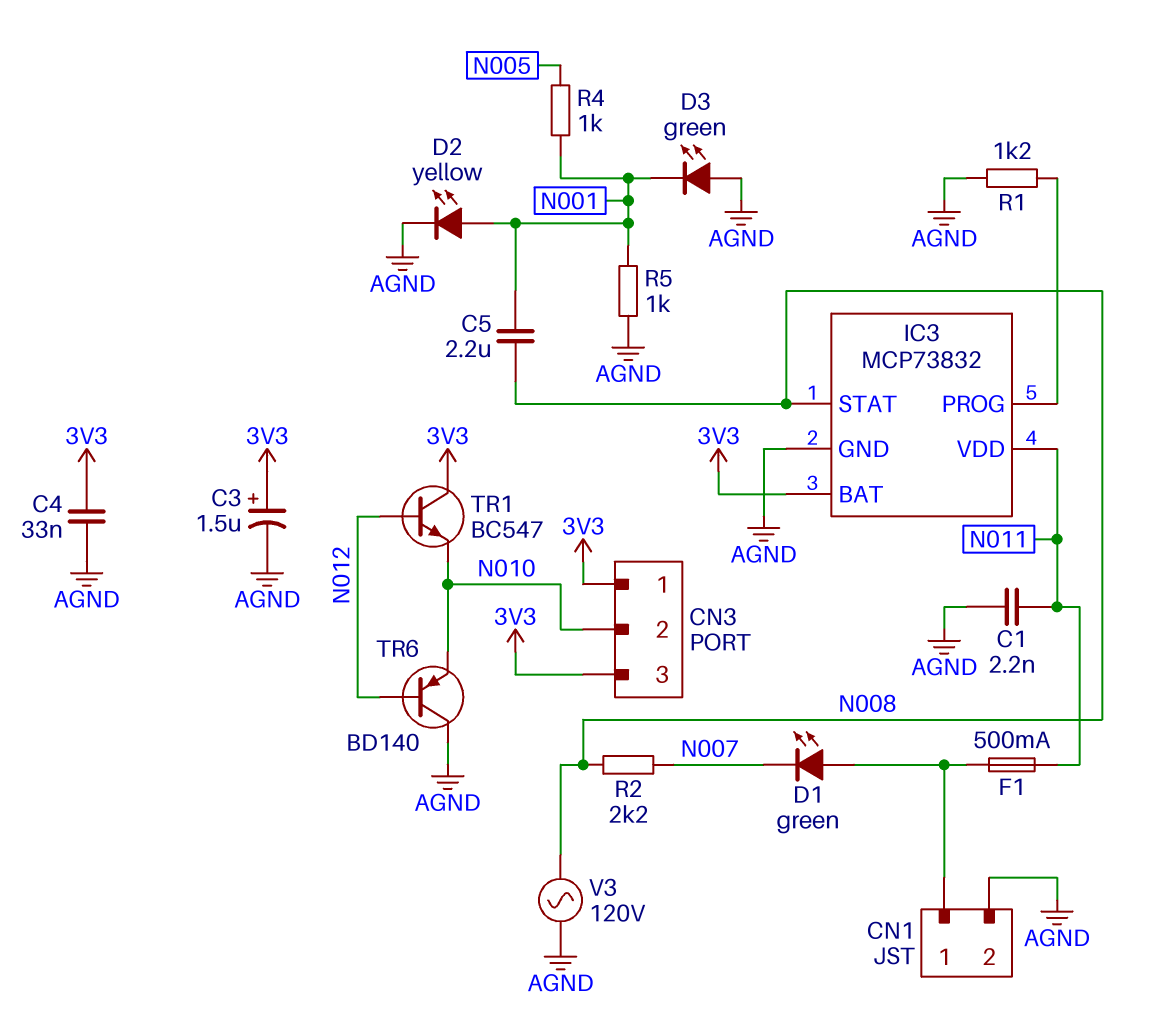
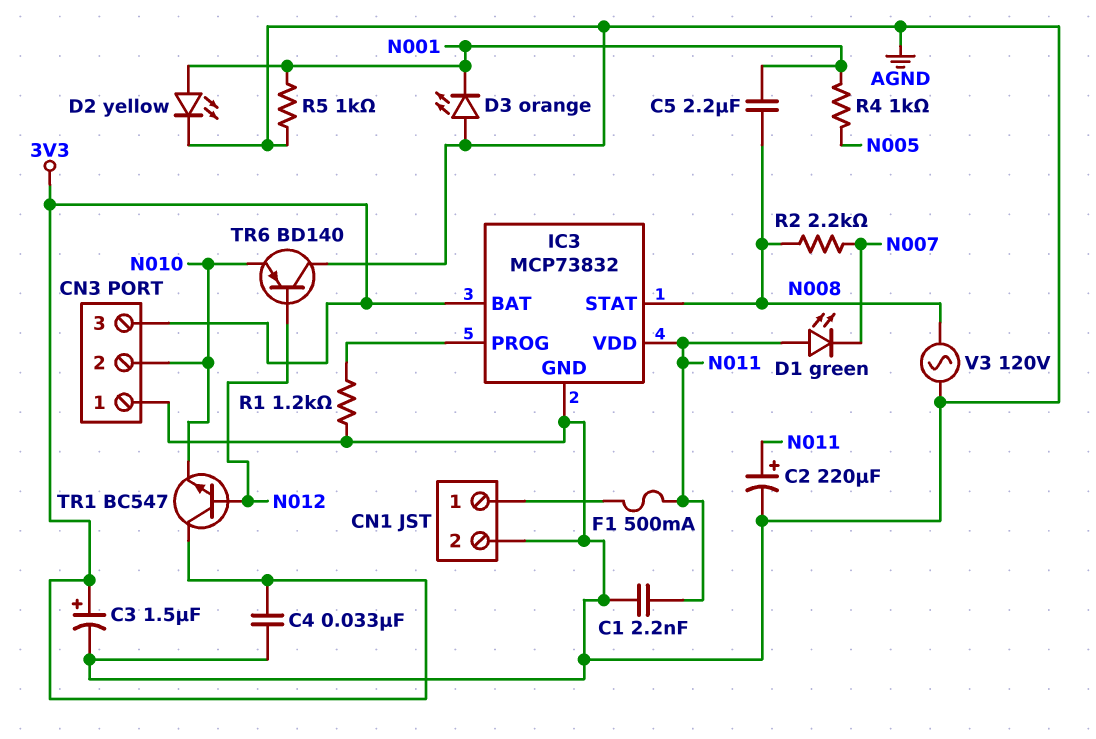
C2: none -> 220uF (plus N011, minus AGND)
CN3 pin 1: 3V3 -> AGND
D1: LED green (A CN1/1, K N007) -> LED green (A N011, K N007)
D3: LED green (A AGND, K N001) -> LED orange (A AGND, K N001)

